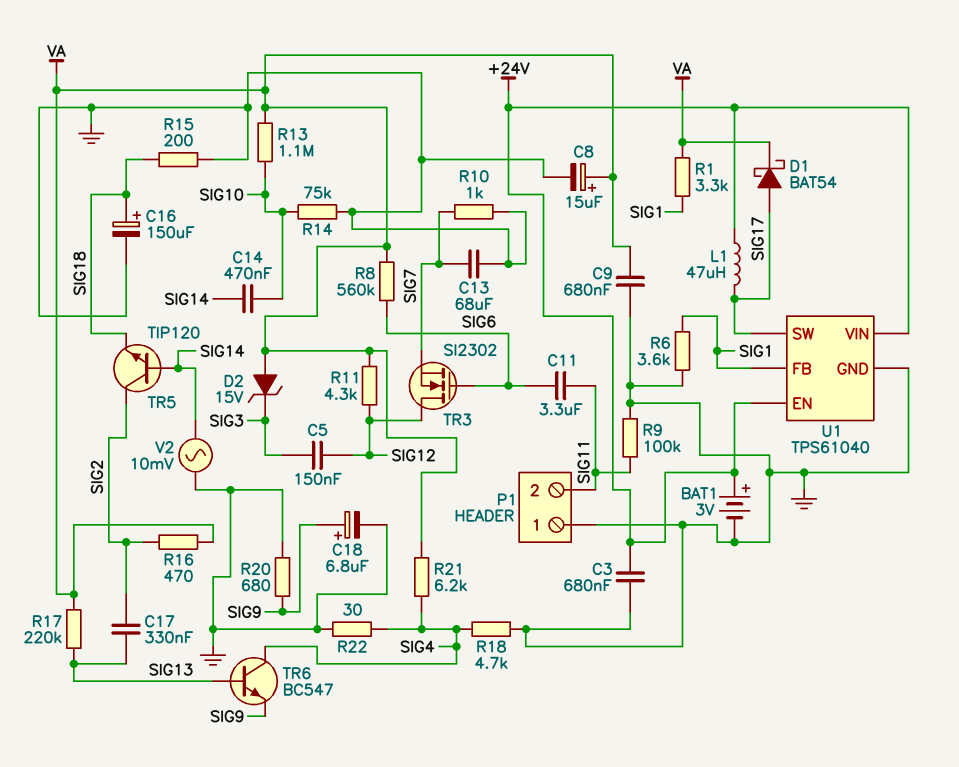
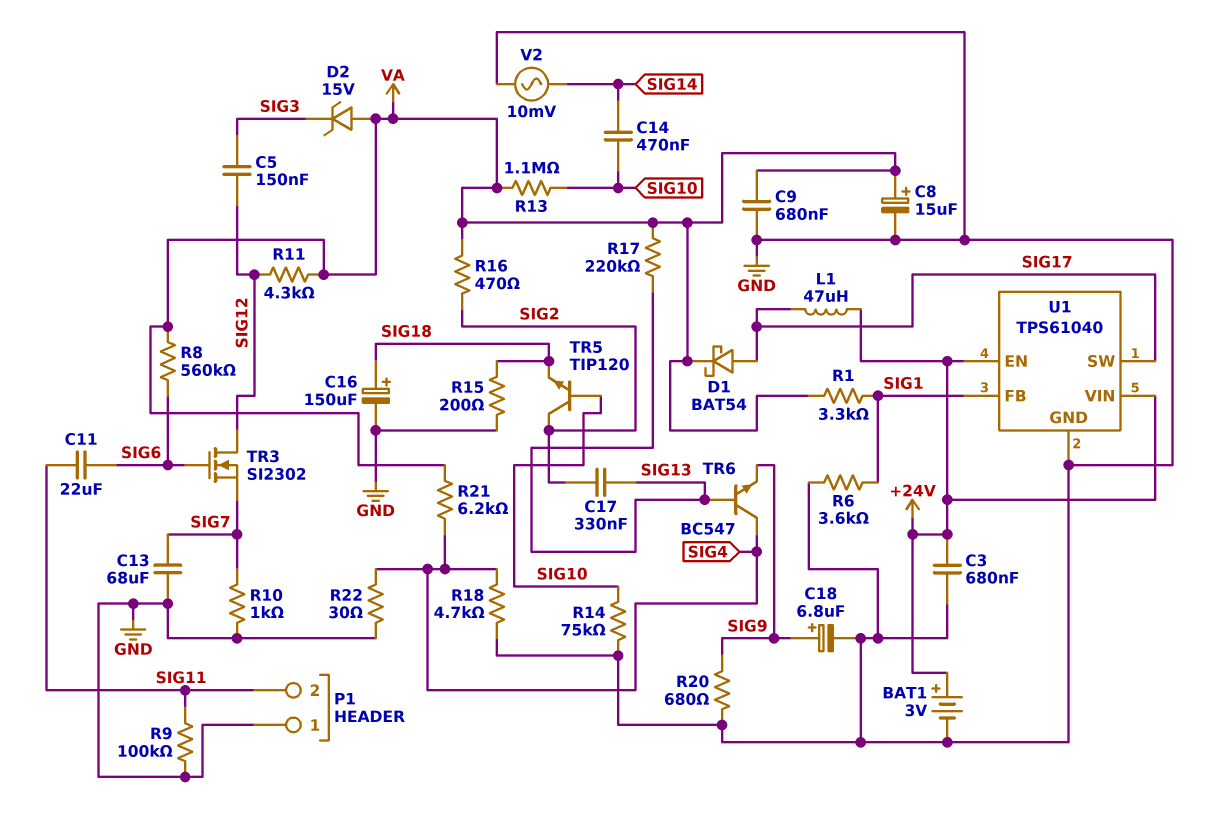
C11: 3.3uF (SIG6, SIG11) -> 22uF (SIG6, SIG11)
TR5: NPN TIP120 (B SIG14, C SIG2, E SIG18) -> NPN TIP120 (B SIG10, C SIG2, E SIG18)

